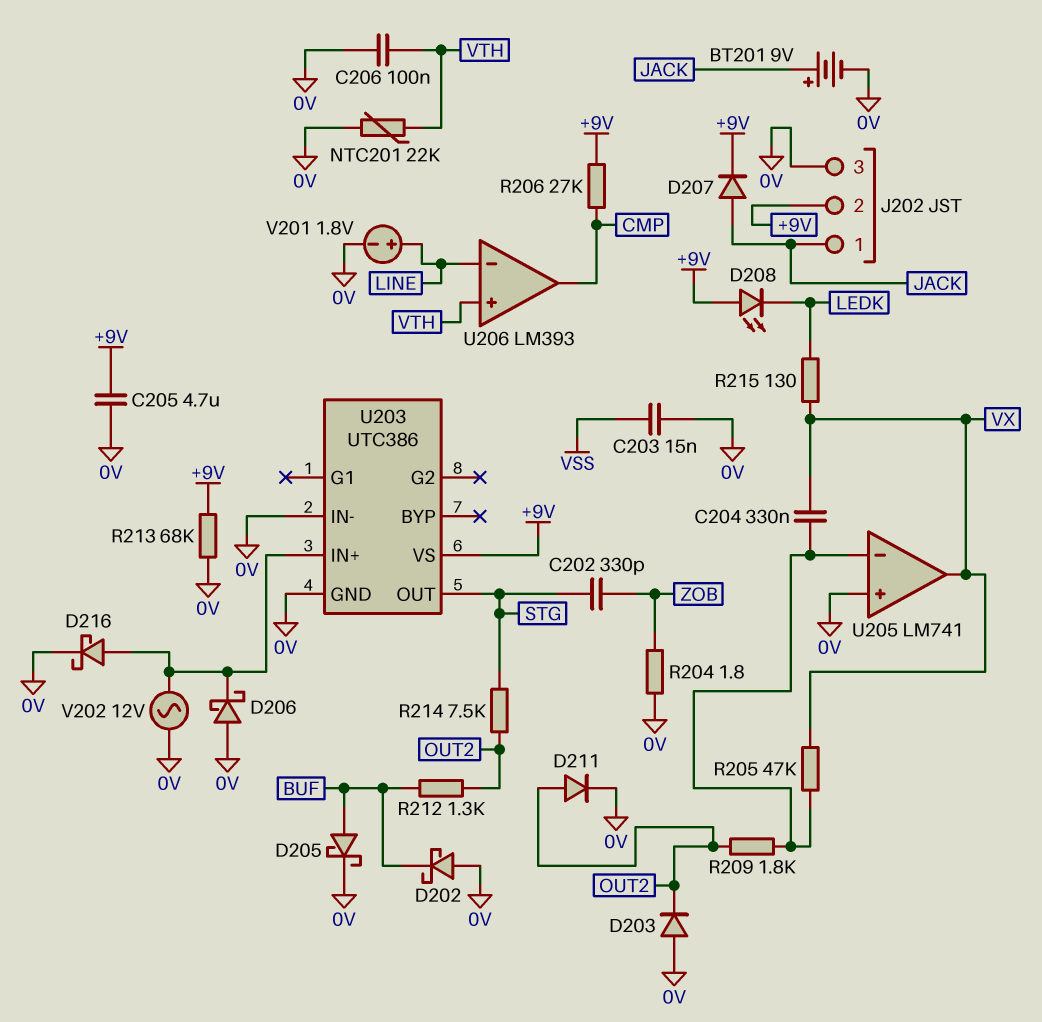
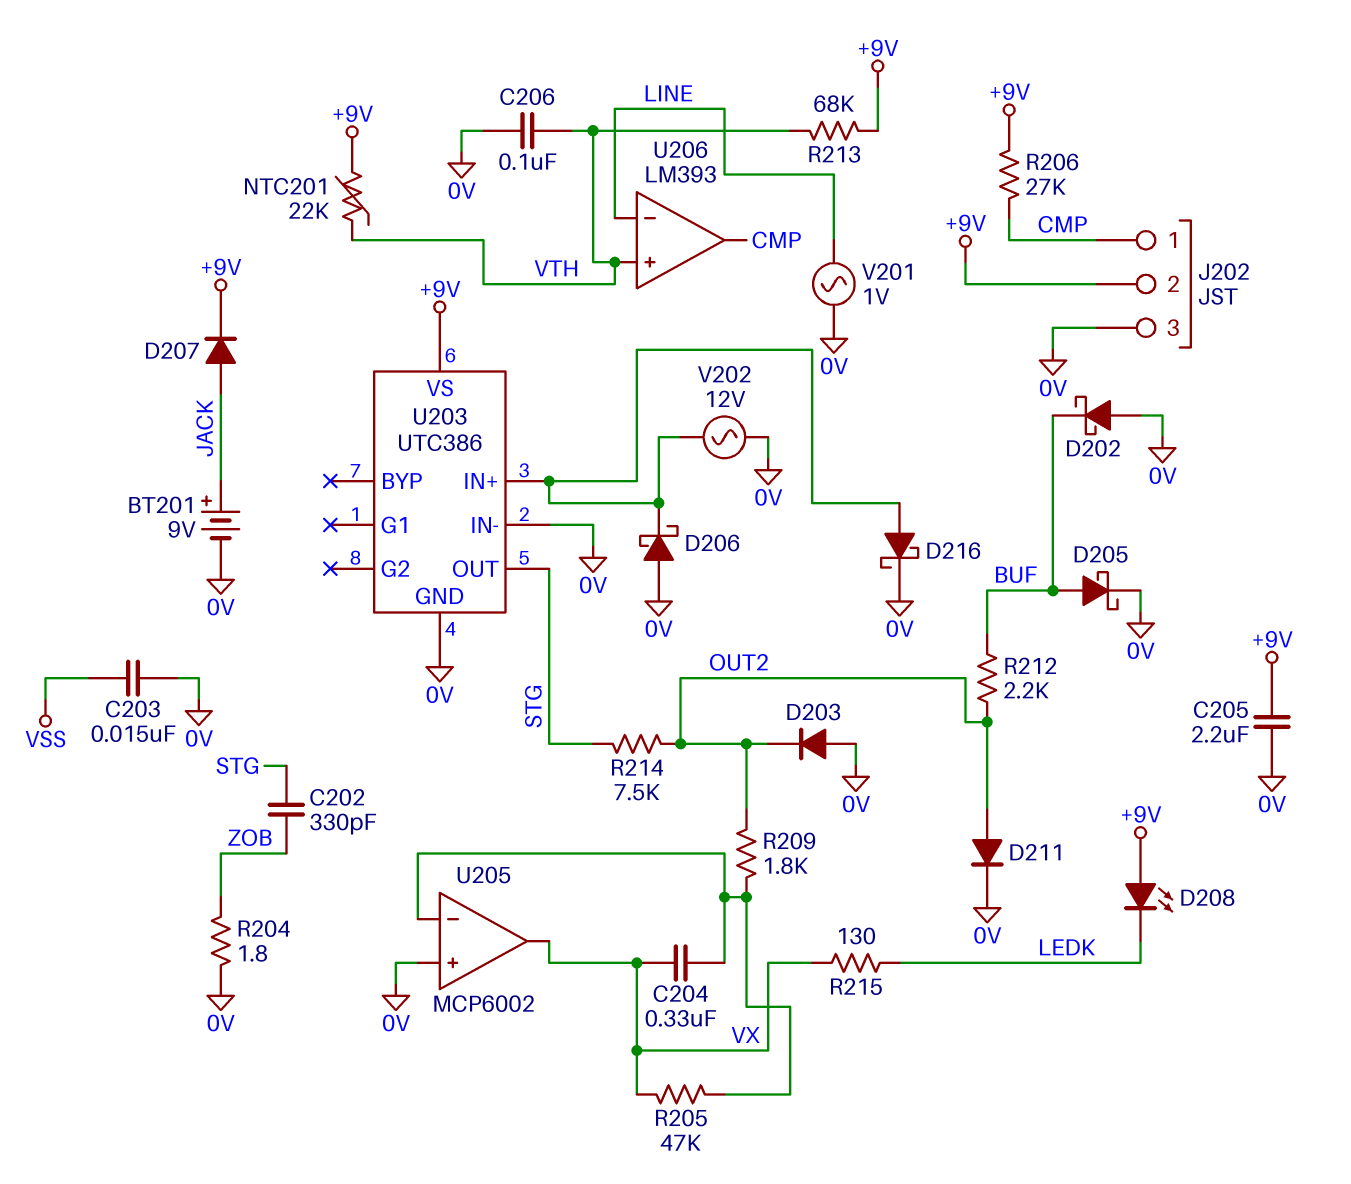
C205: 4.7uF (+9V, 0V) -> 2.2uF (+9V, 0V)
J202 pin 1: JACK -> CMP
NTC201: 22k (0V, VTH) -> 22k (+9V, VTH)
R212: 1.3k (BUF, OUT2) -> 2.2k (BUF, OUT2)
R213: 68k (+9V, 0V) -> 68k (+9V, VTH)
U205: LM741 -> MCP6002
V201: 1.8V (plus LINE, minus 0V) -> AC 1V (0V, LINE)

